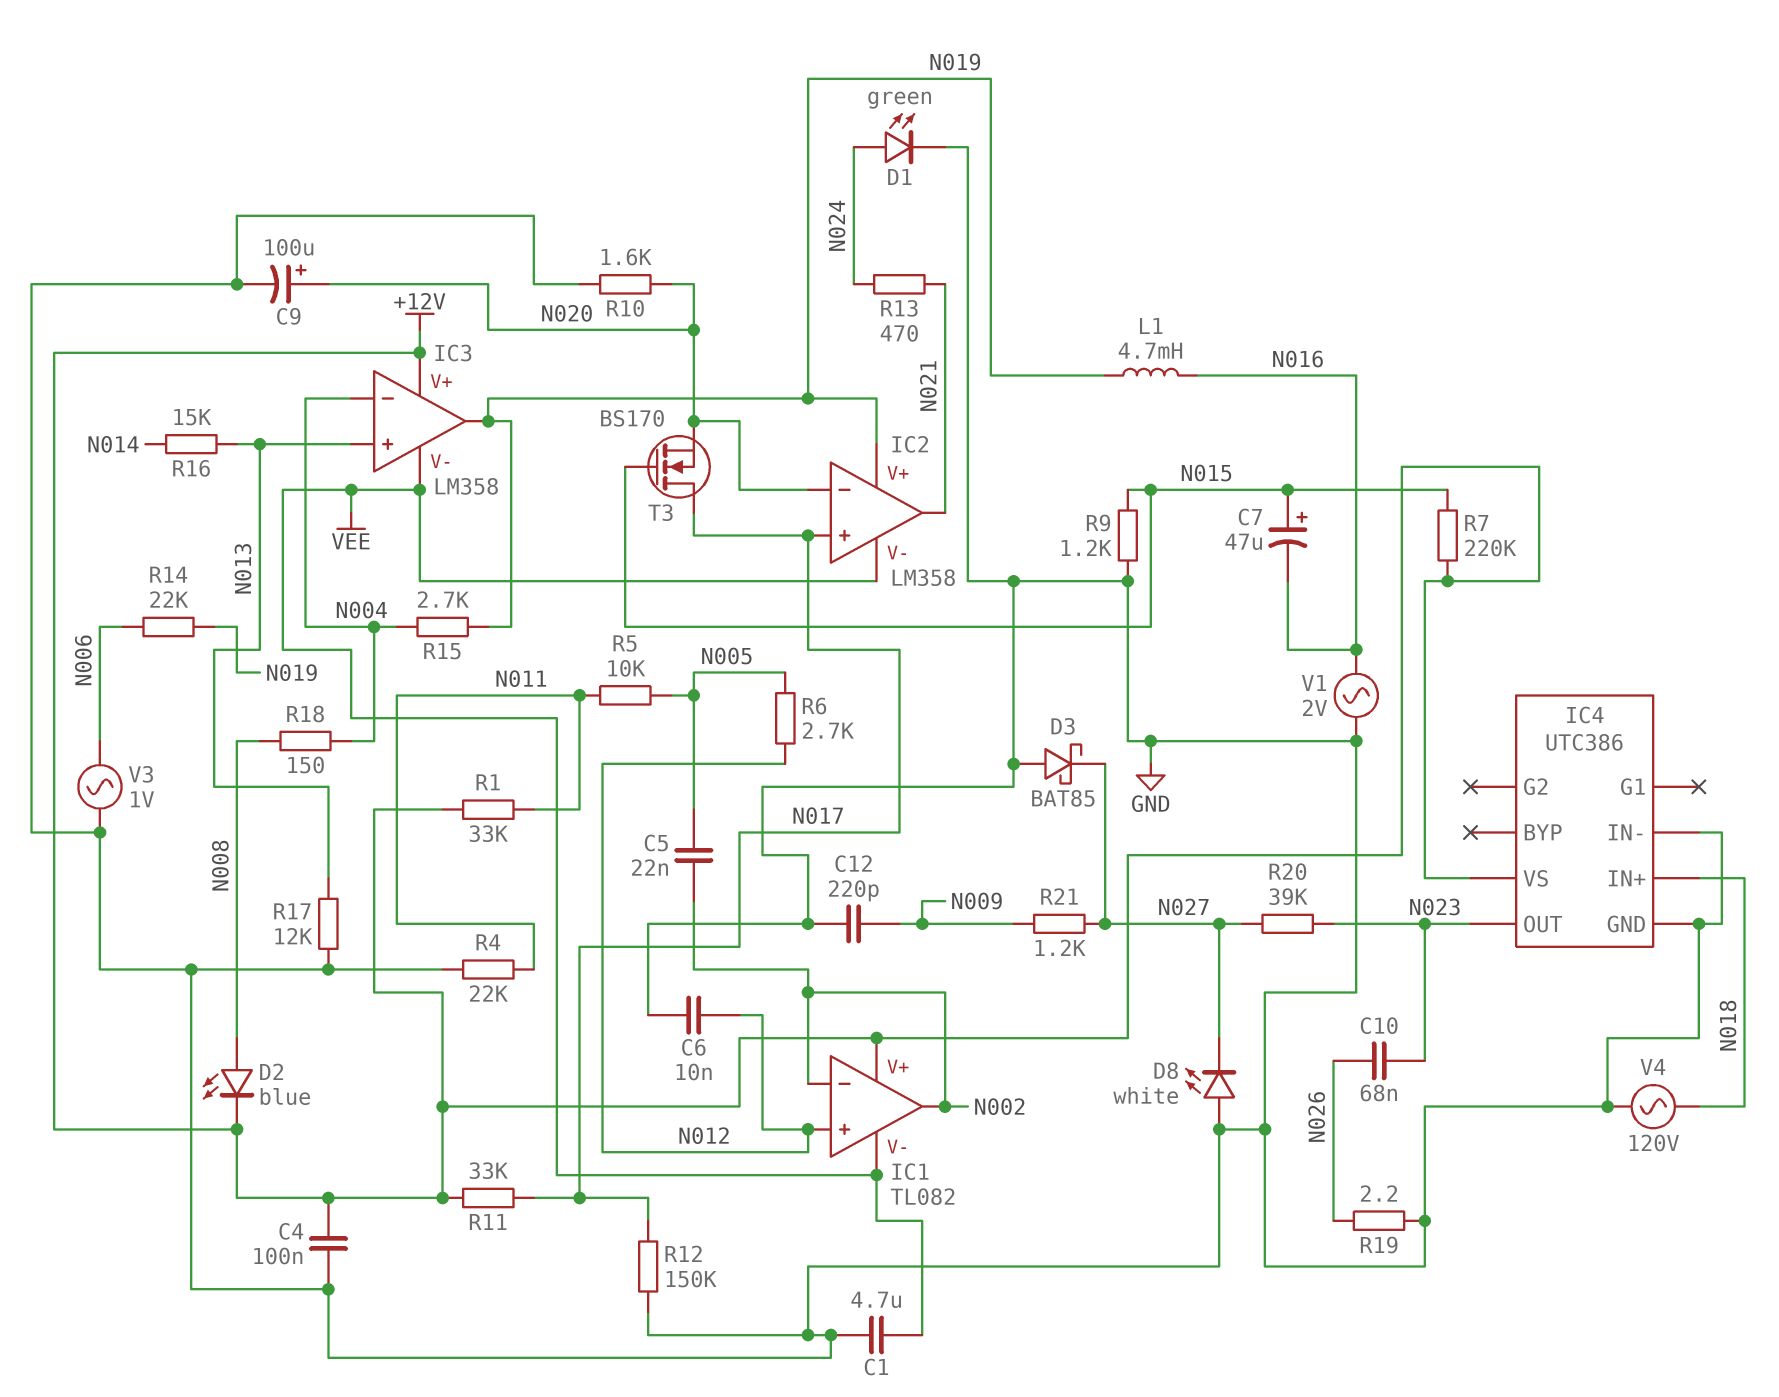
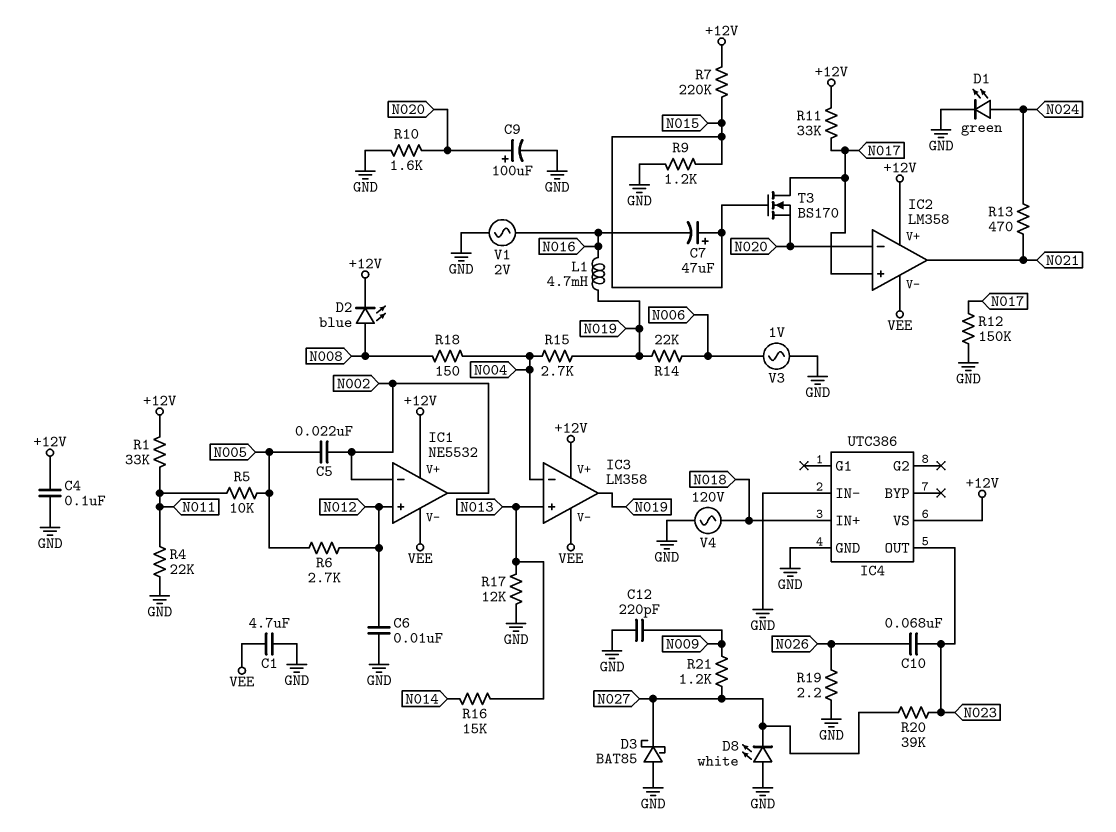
IC1: TL082 -> NE5532
IC2 pin V+: N019 -> +12V

